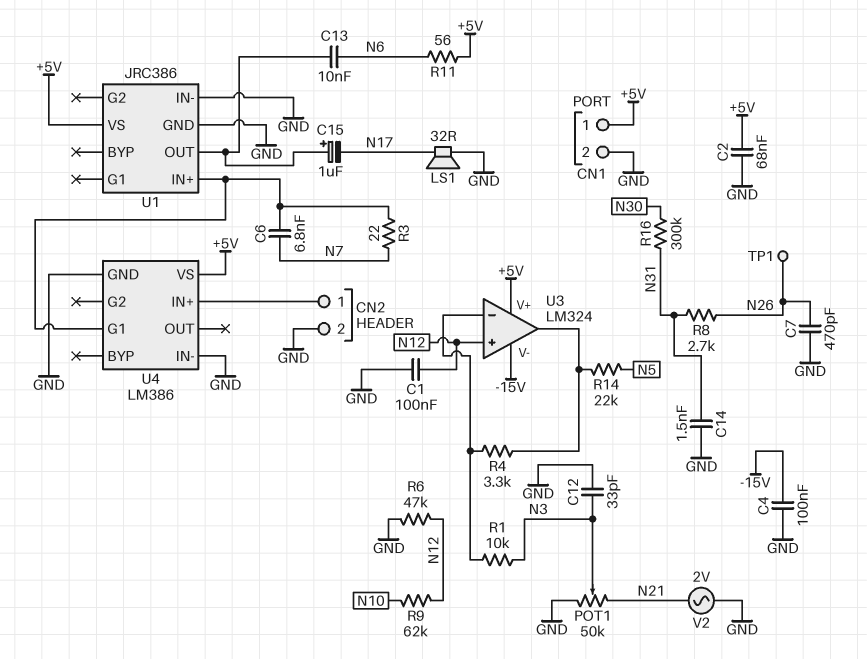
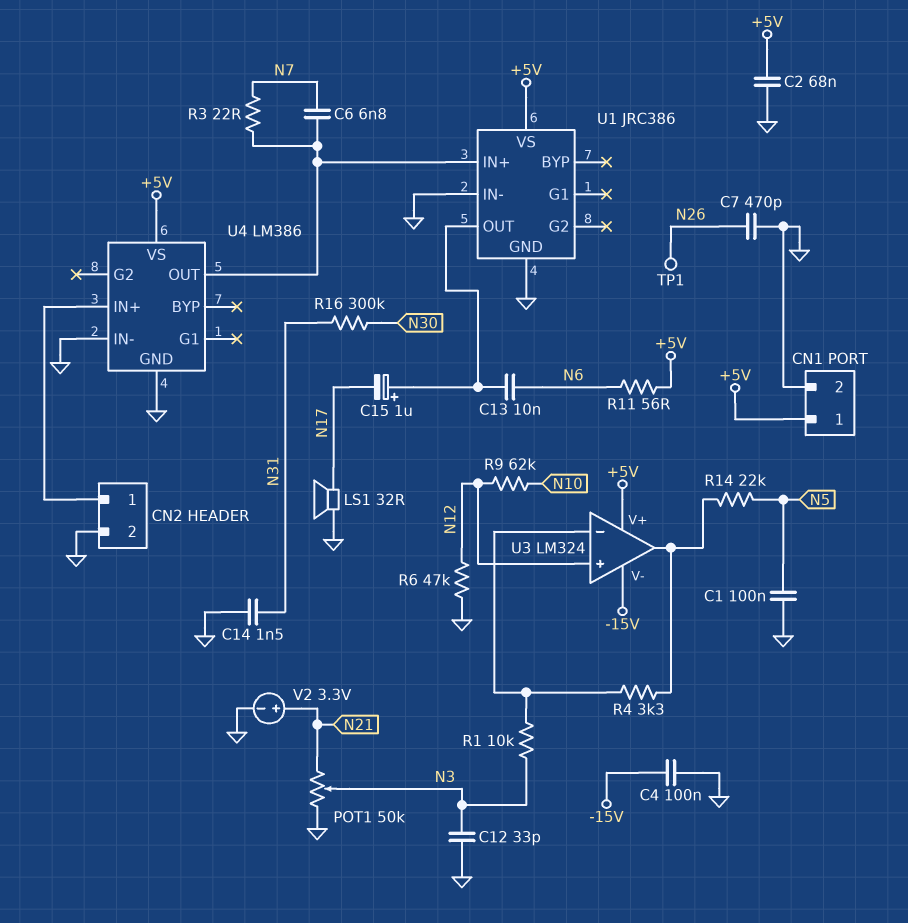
C1: 100nF (GND, N12) -> 100nF (GND, N5)
R8: 2.7k (N26, N31) -> none
U4 pin G1: U1/IN+ -> none
U4 pin OUT: none -> U1/IN+
V2: AC 2V (GND, N21) -> 3.3V (plus N21, minus GND)

